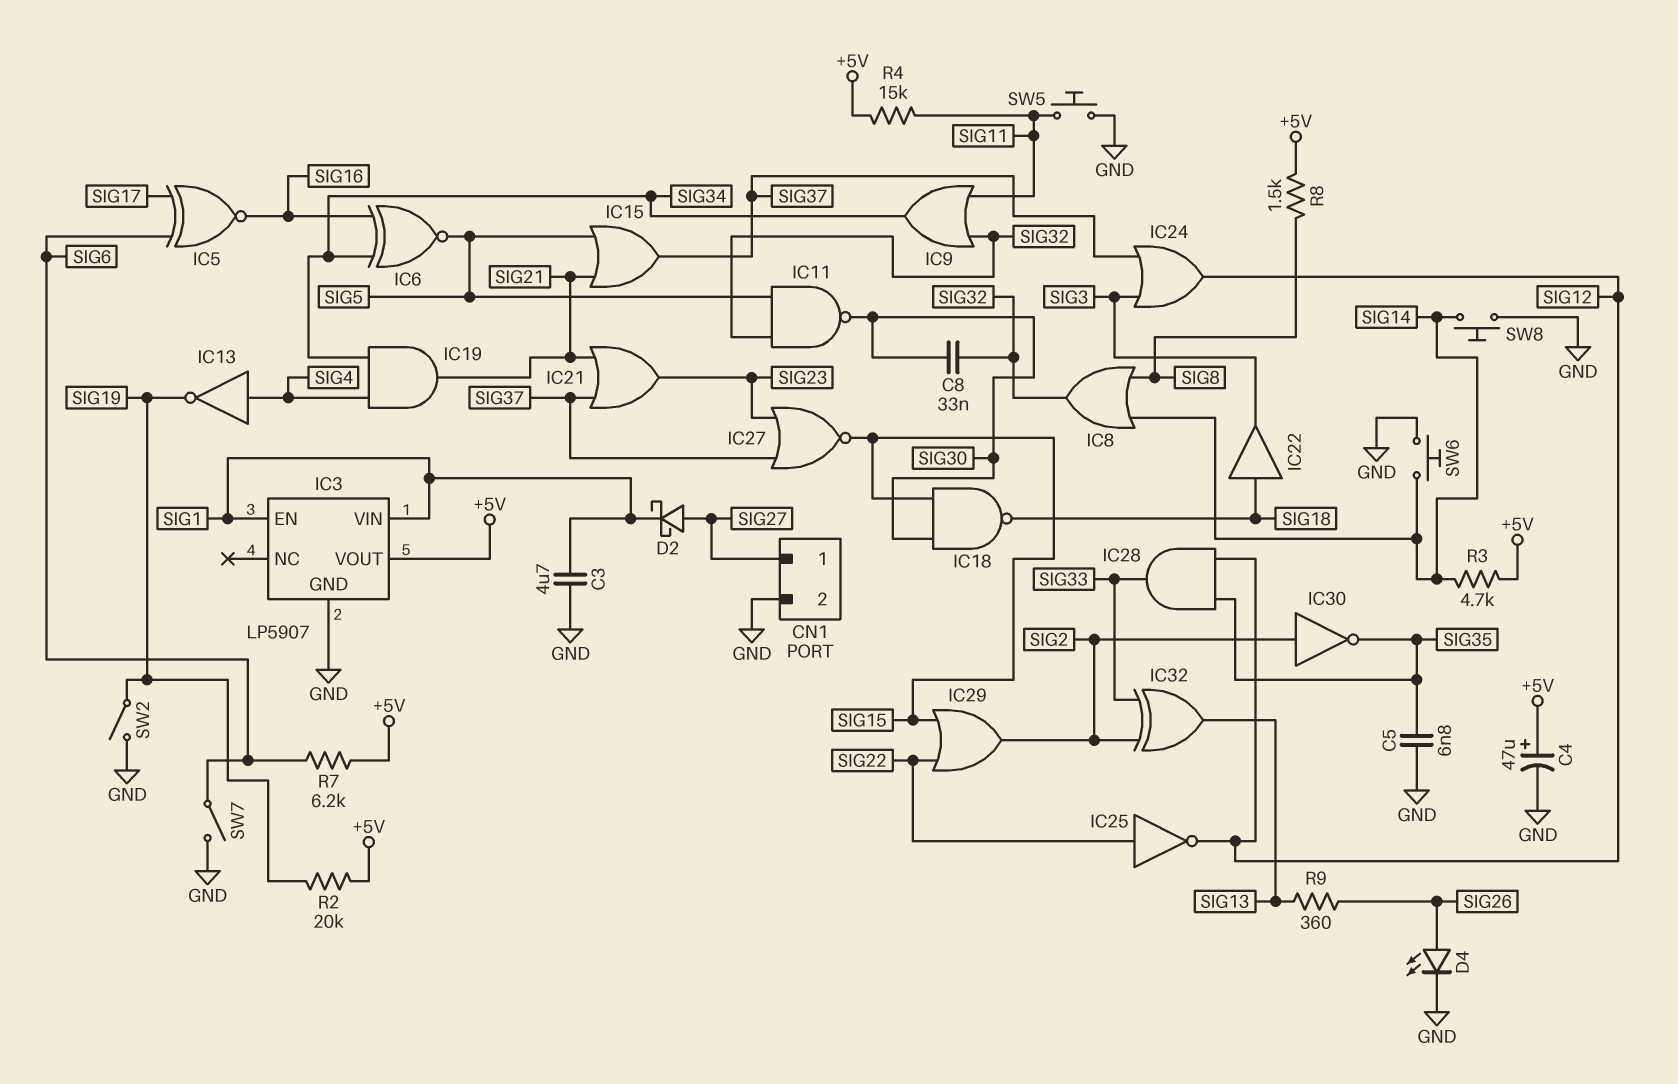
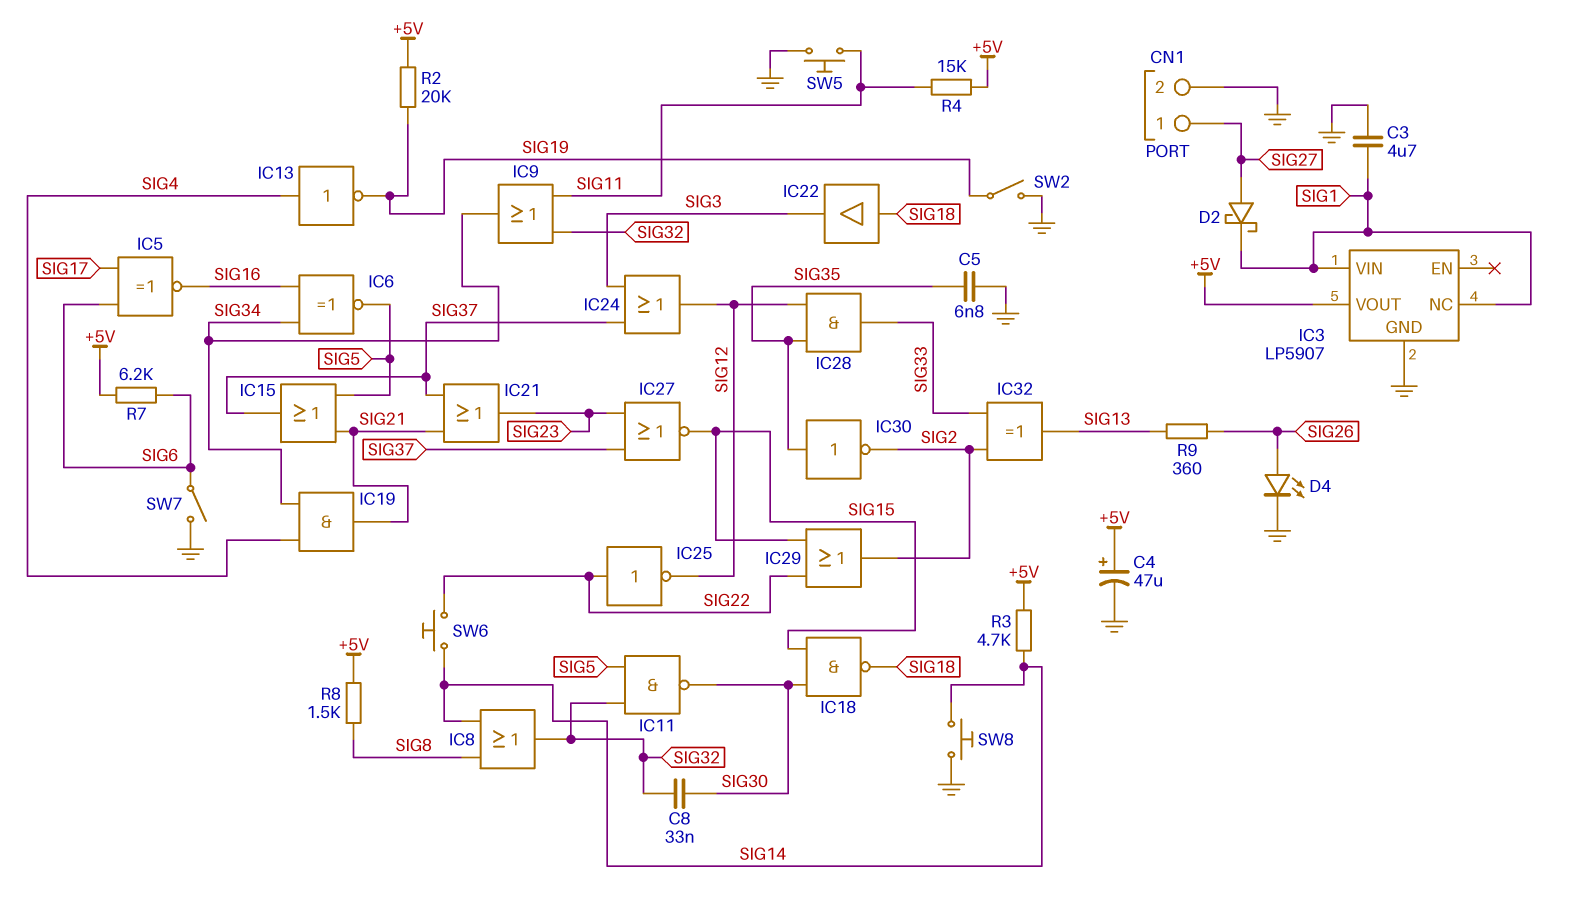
IC3 pin EN: SIG1 -> none
IC3 pin NC: none -> SIG1
IC30: NOT (in SIG2, out SIG35) -> NOT (in SIG35, out SIG2)
SW6: button (GND, SIG14) -> button (SIG14, SIG22)

